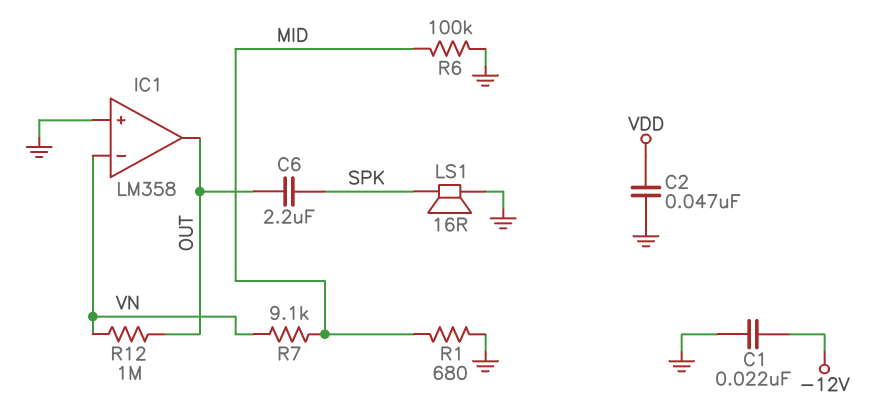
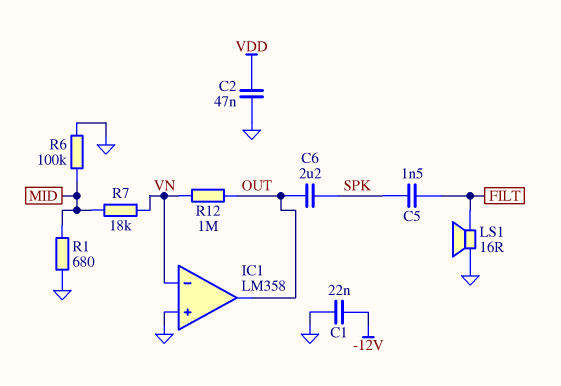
C5: none -> 1.5nF (FILT, SPK)
LS1: speaker 16R (GND, SPK) -> speaker 16R (FILT, GND)
R7: 9.1k (MID, VN) -> 18k (MID, VN)

